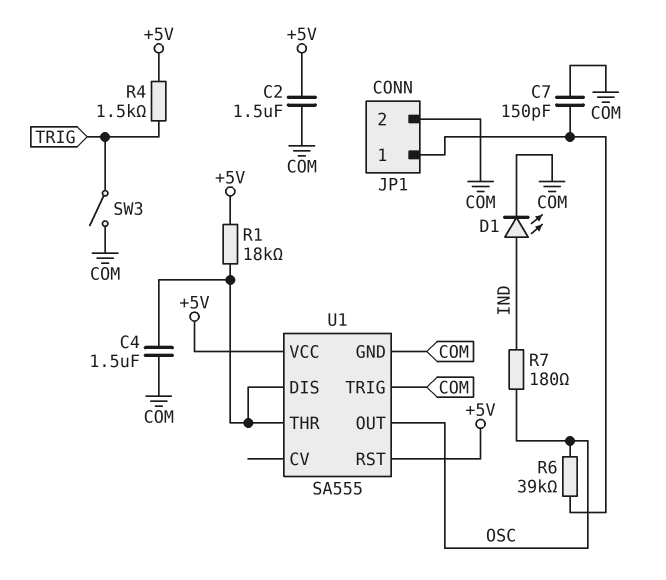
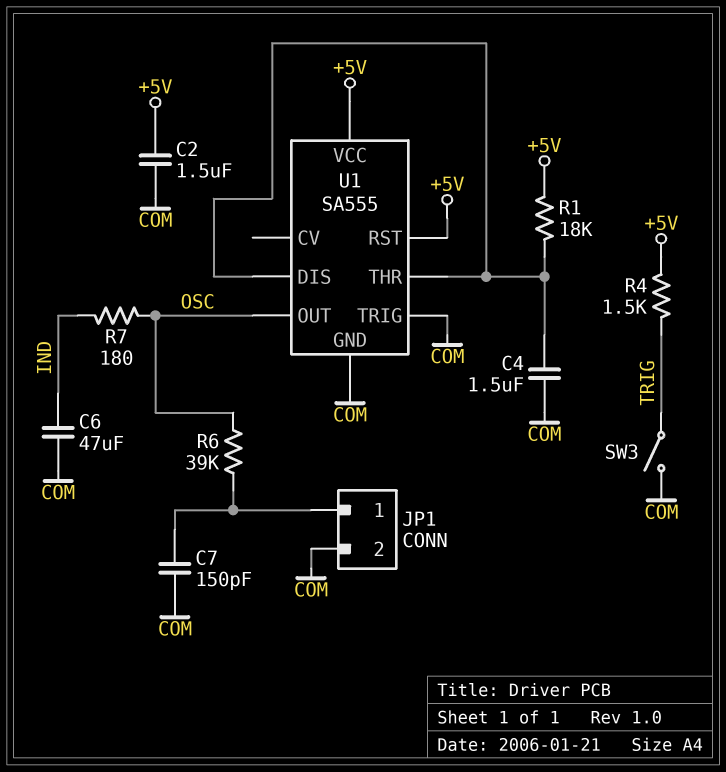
C6: none -> 47uF (COM, IND)
D1: LED (A IND, K COM) -> none

